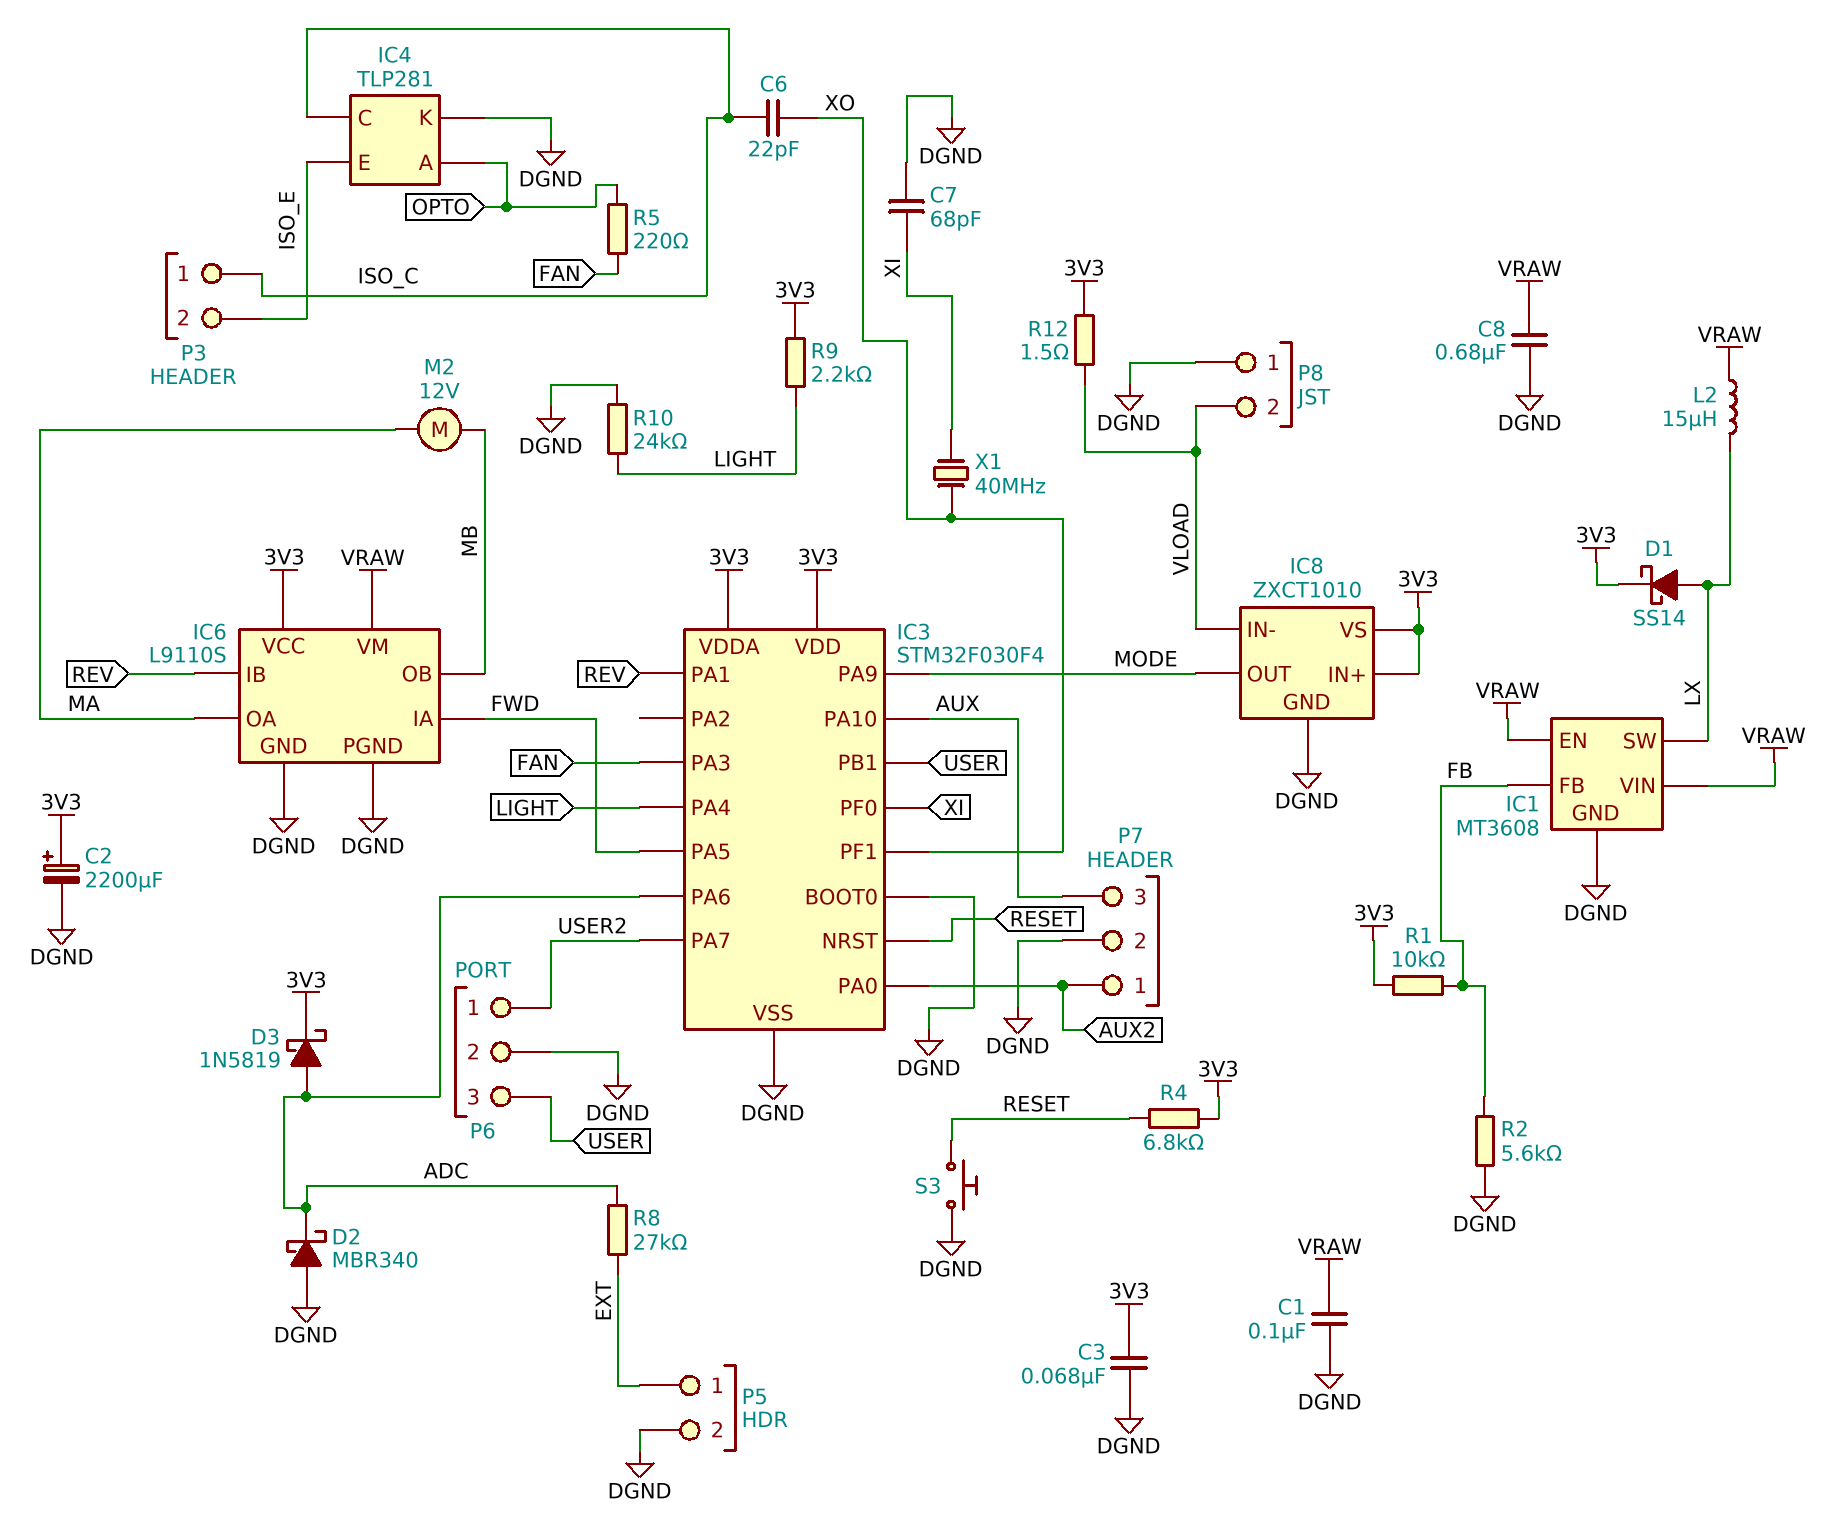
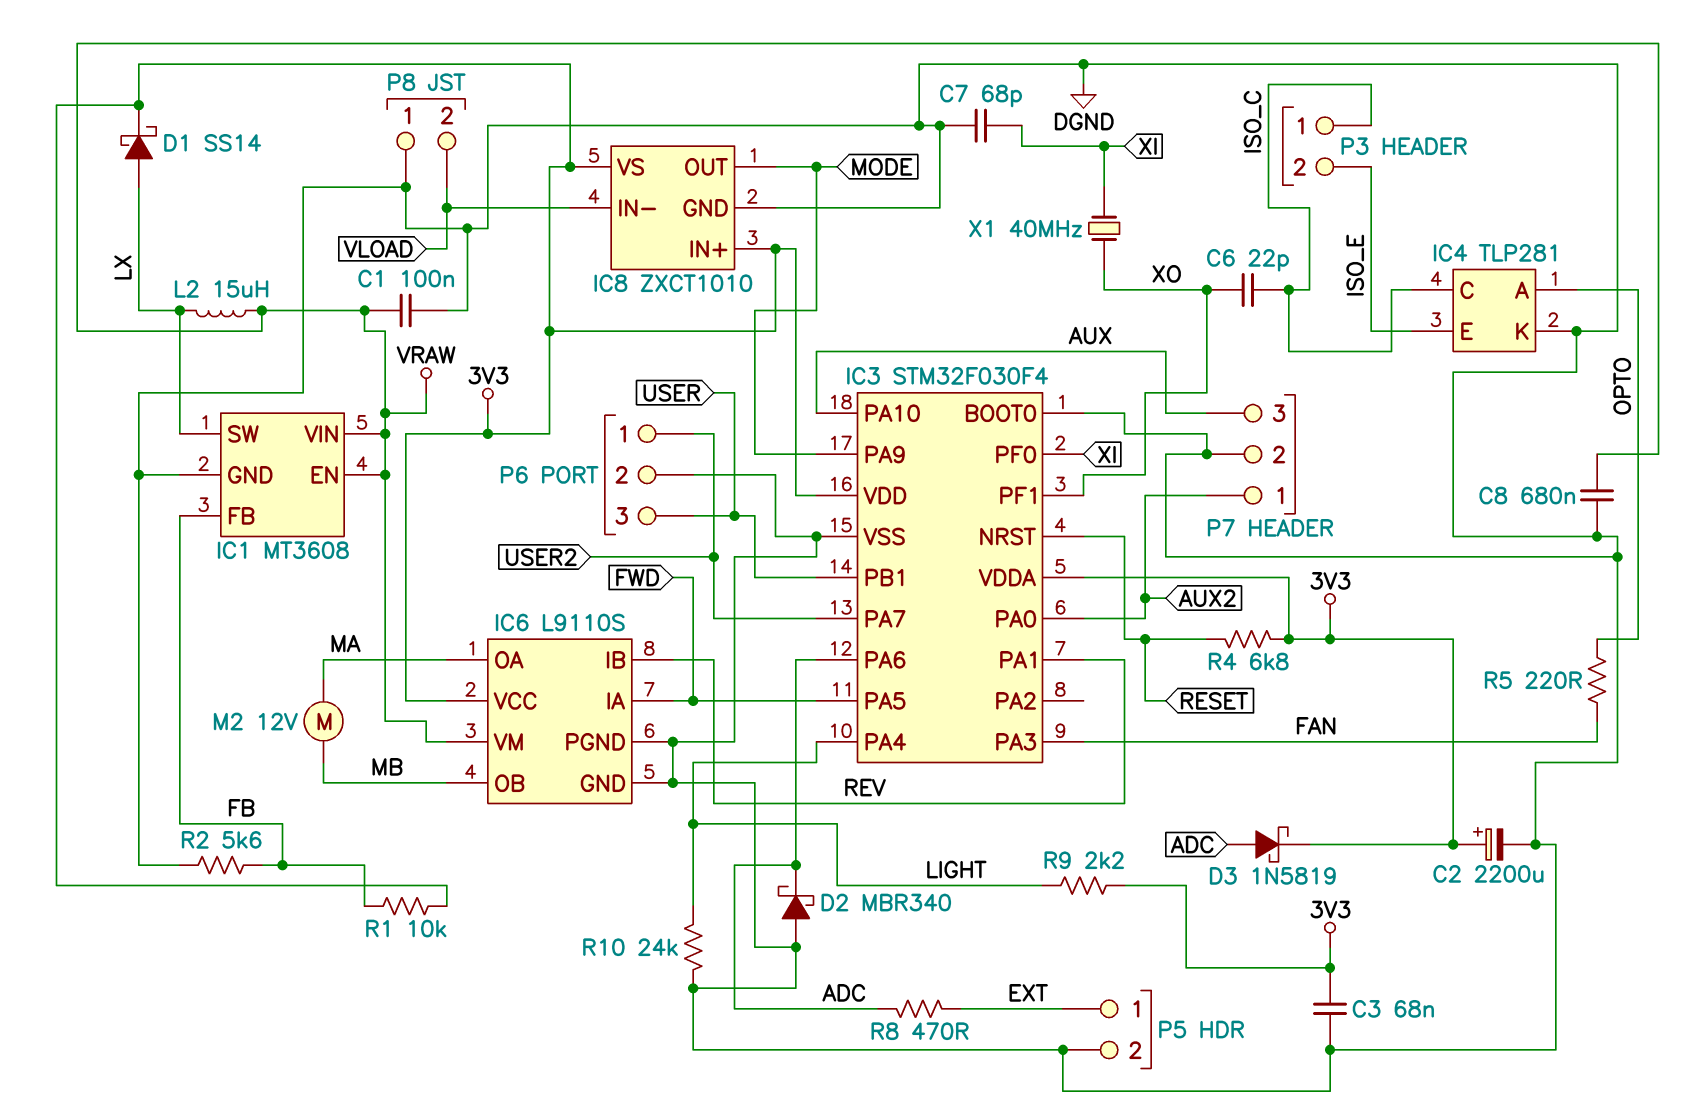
R8: 27k (ADC, EXT) -> 470 (ADC, EXT)
R12: 1.5 (3V3, VLOAD) -> none
S3: button (DGND, RESET) -> none

